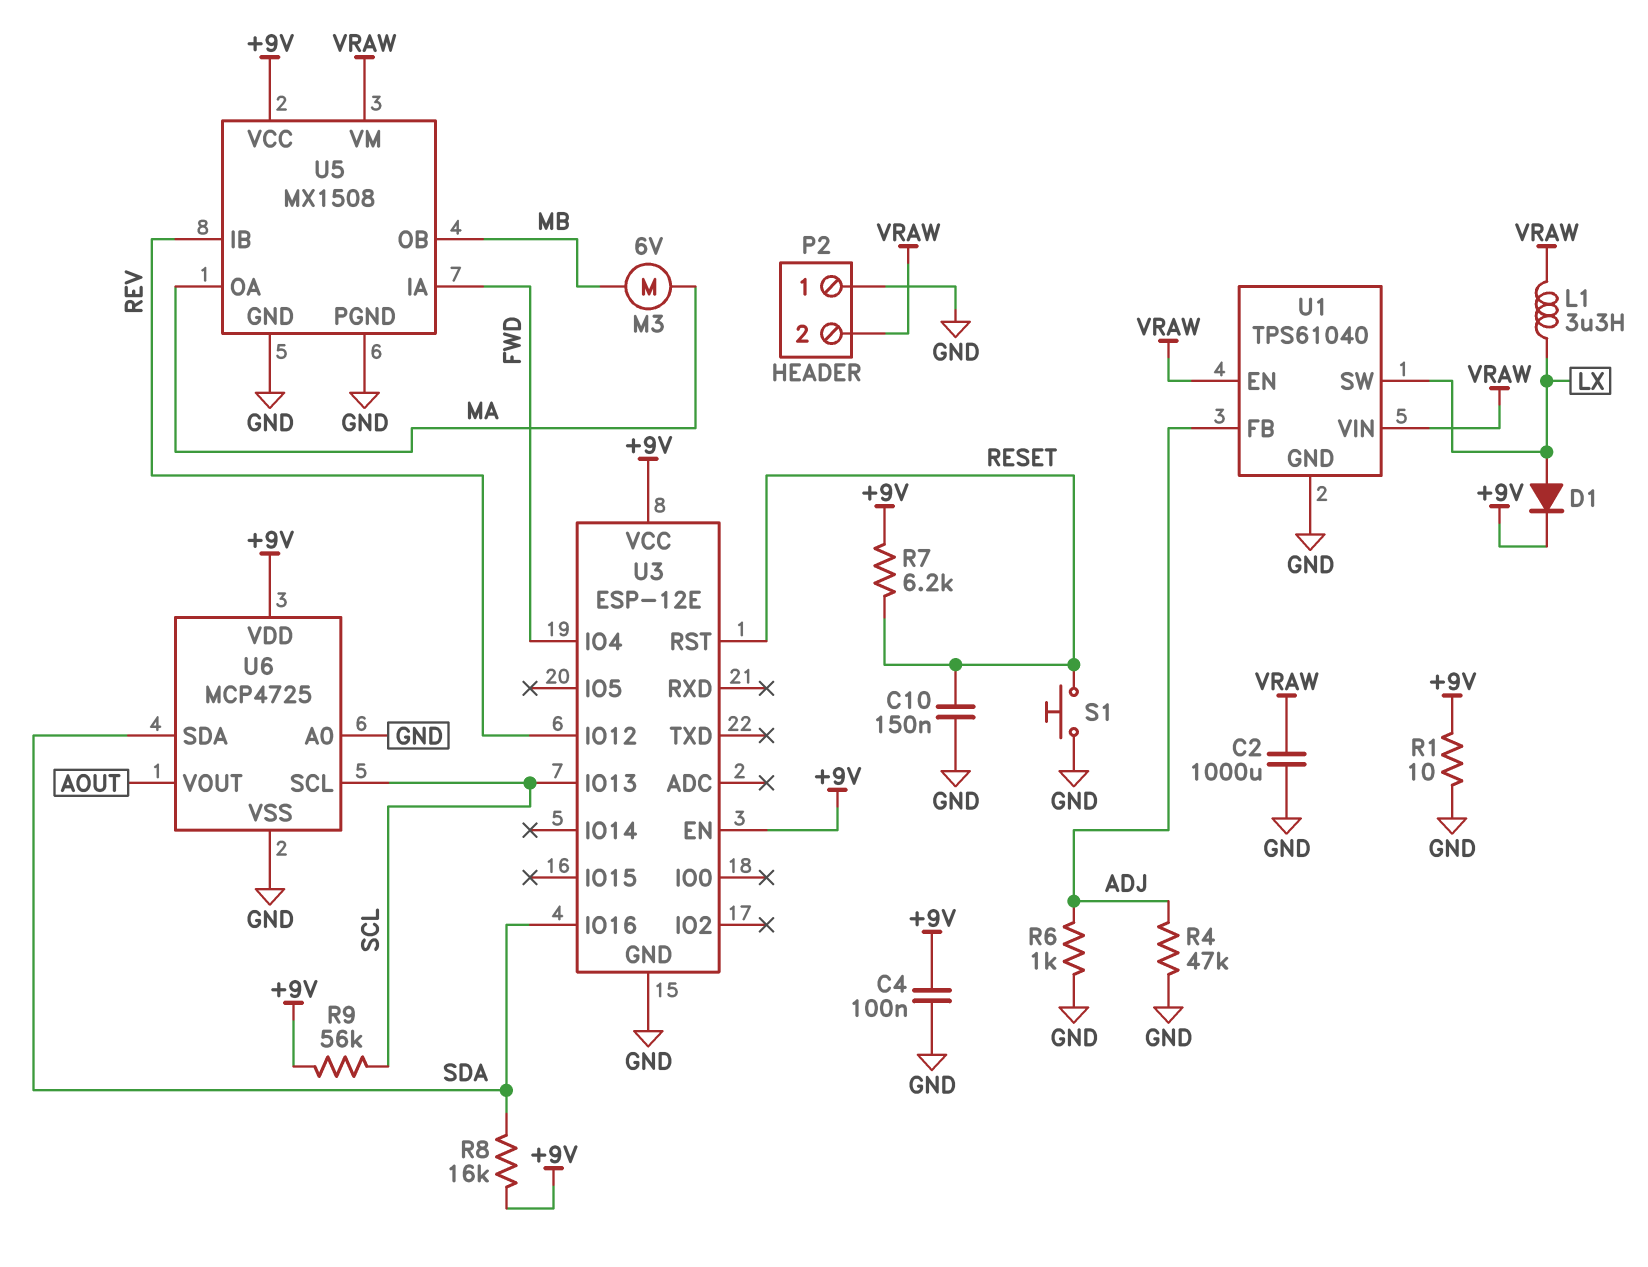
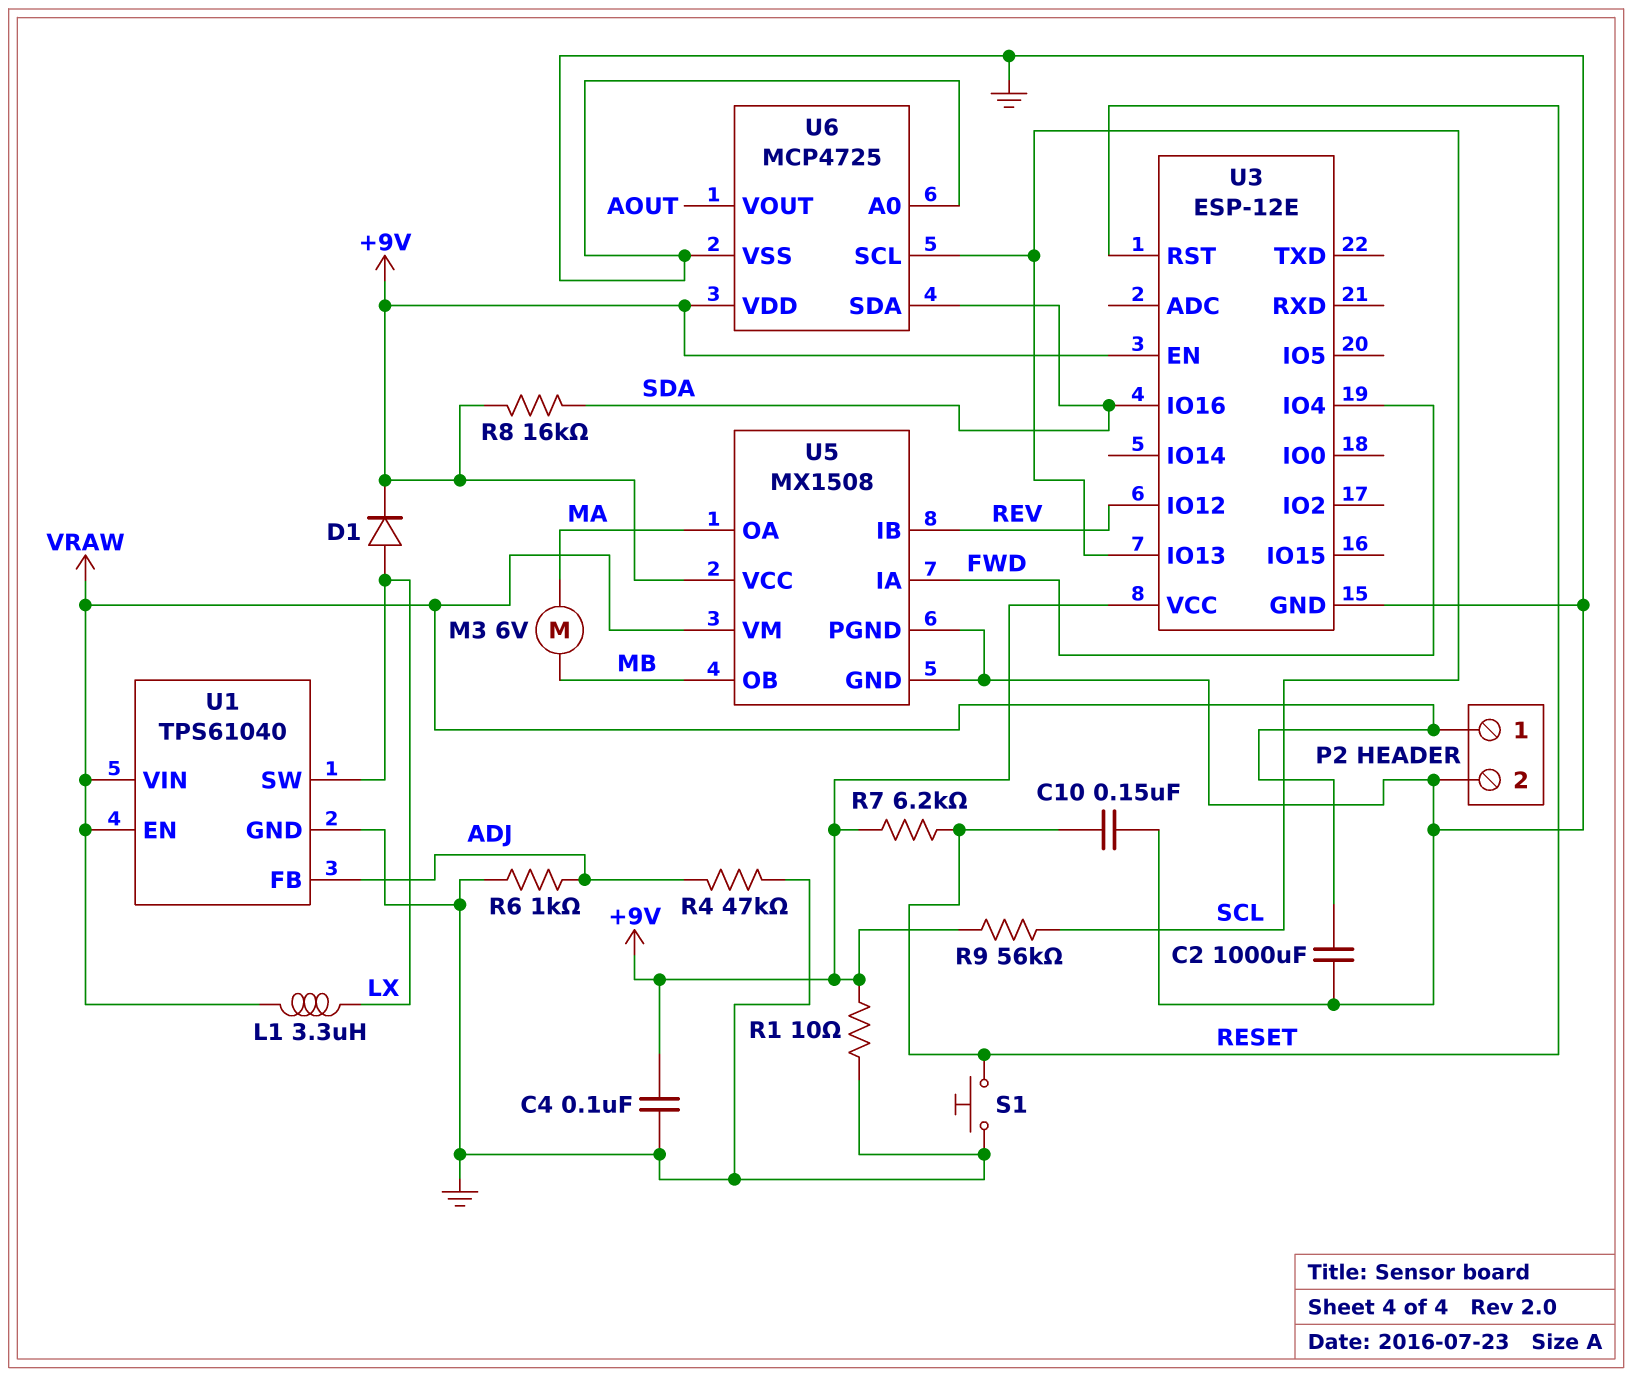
P2 pin 1: GND -> VRAW
P2 pin 2: VRAW -> GND

